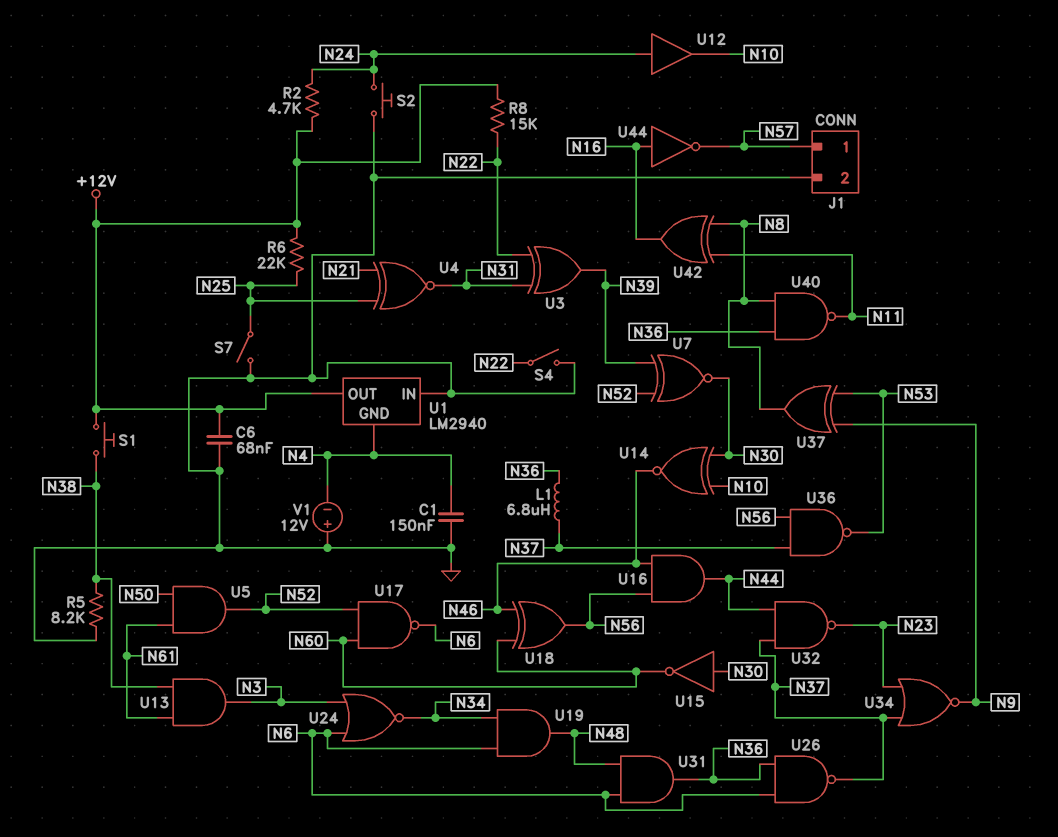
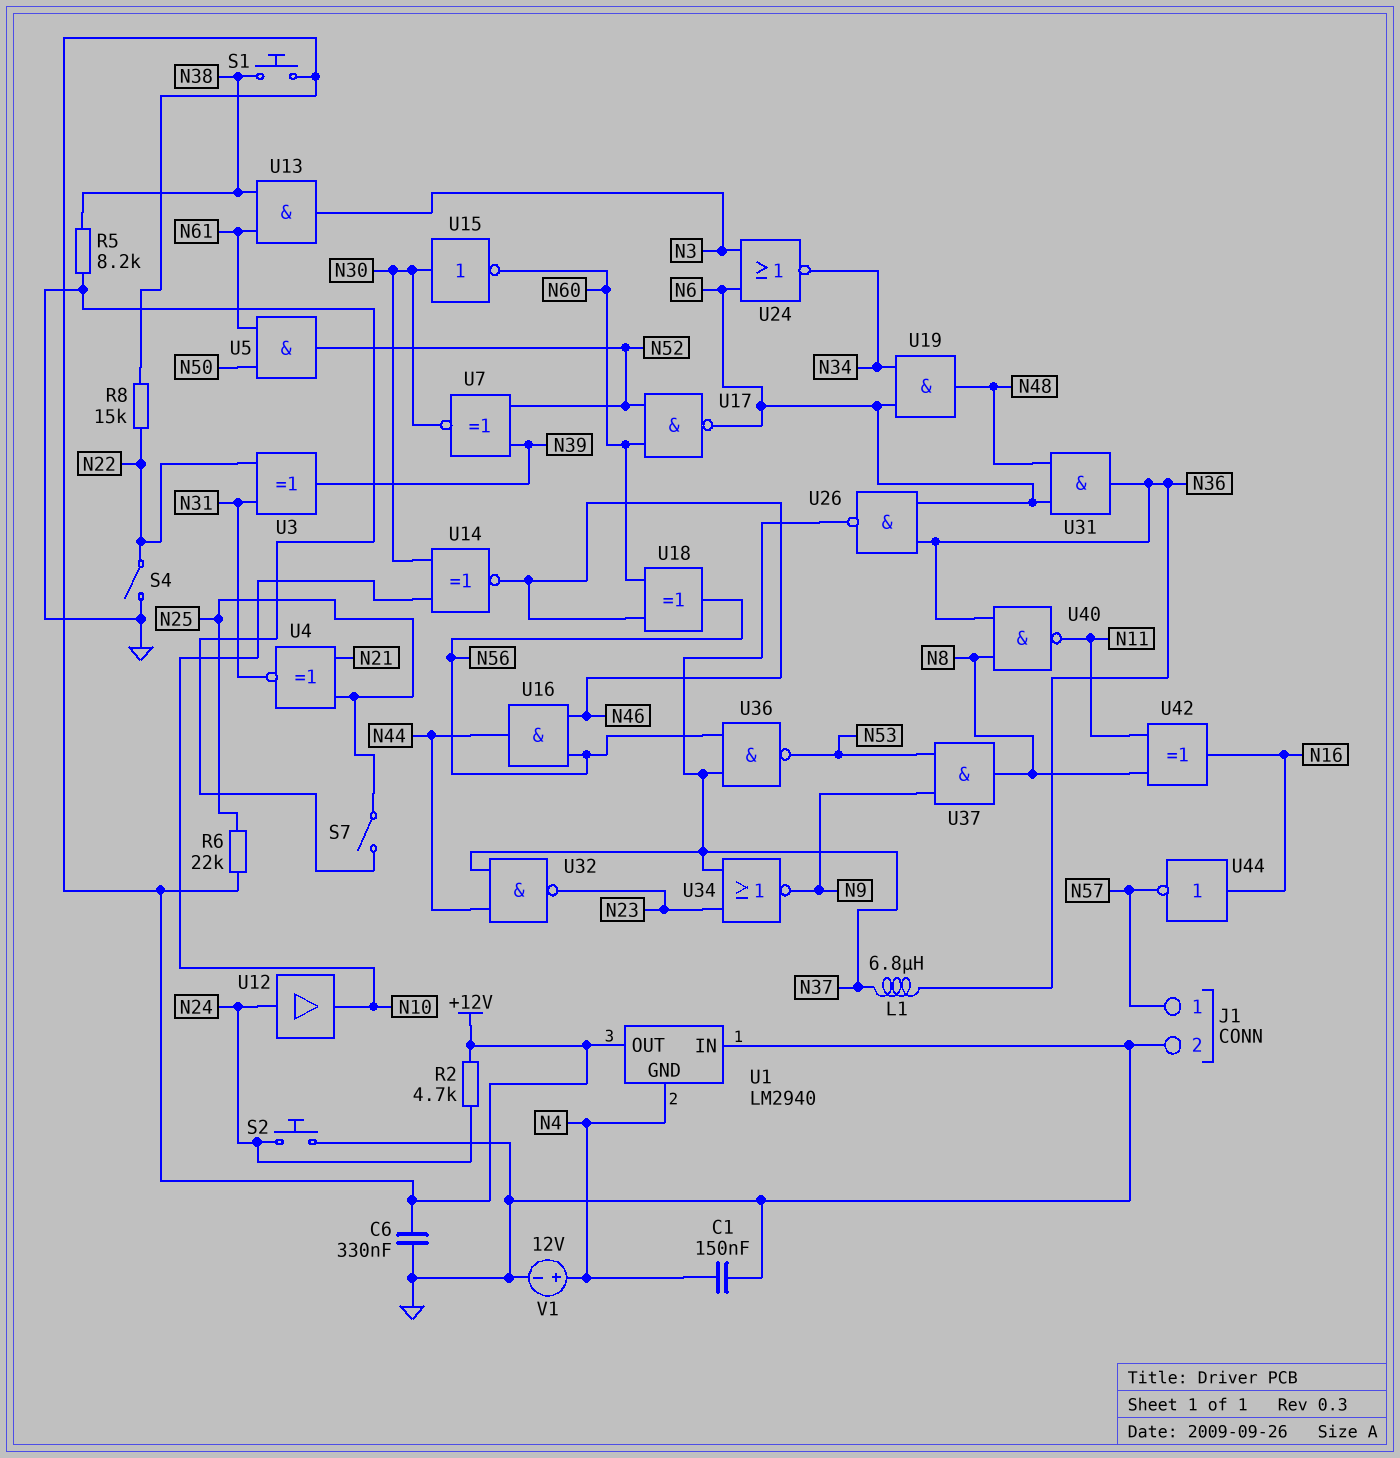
C6: 68nF (+12V, GND) -> 330nF (+12V, GND)
U37: XOR (in N9, in N53, out N8) -> AND (in N9, in N53, out N8)
V1: 12V (plus GND, minus N4) -> 12V (plus N4, minus GND)

